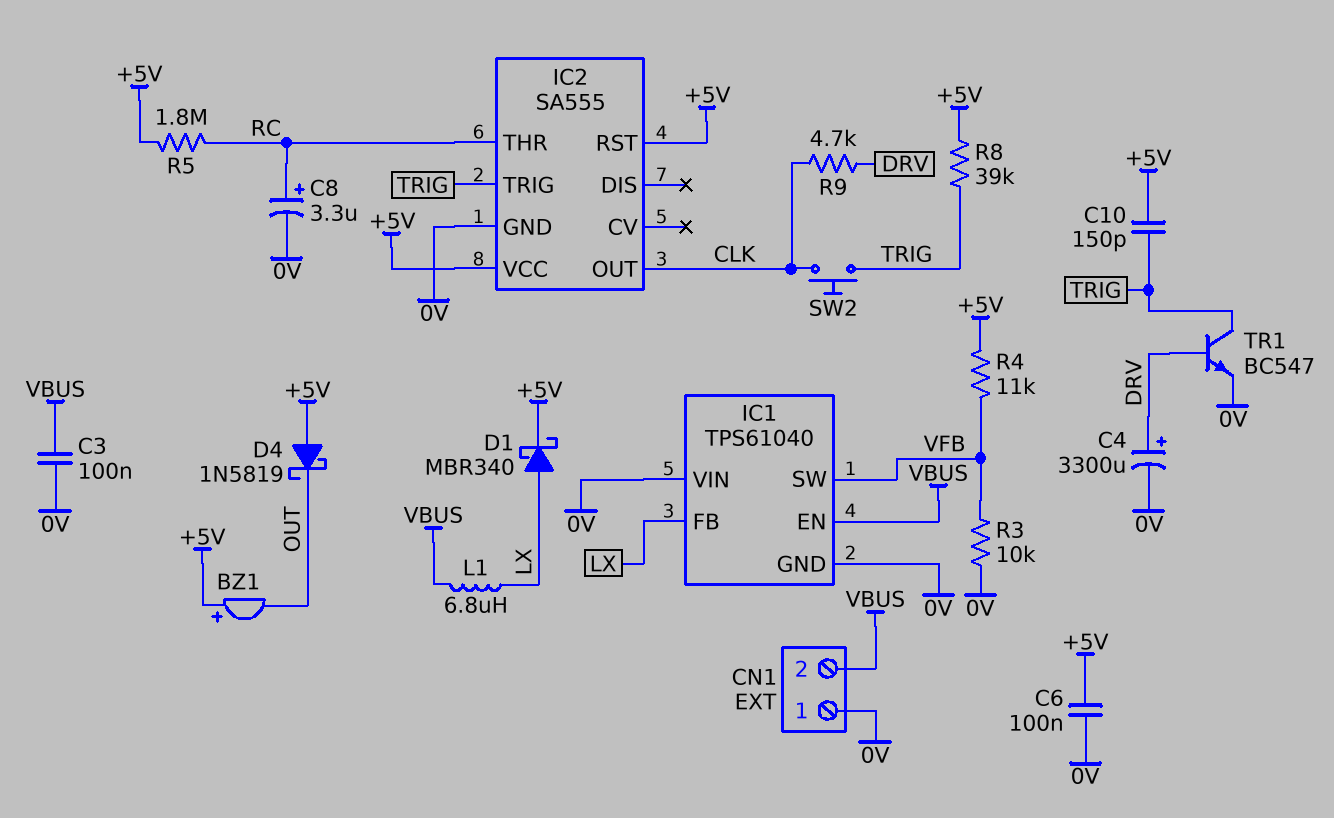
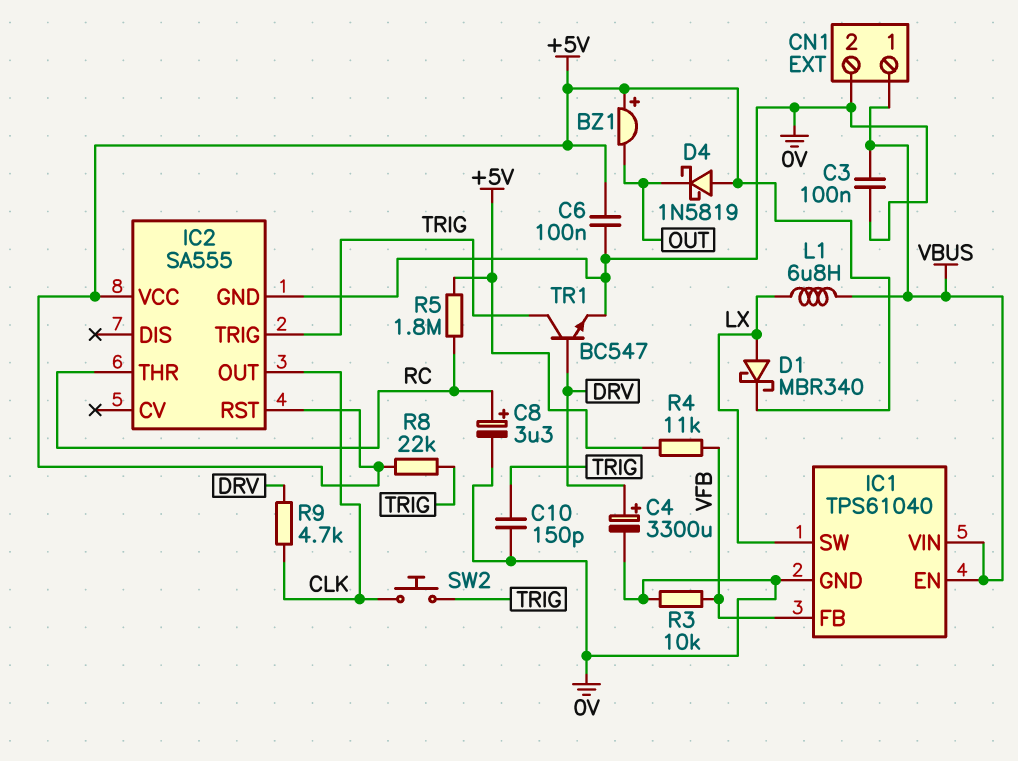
C10: 150pF (+5V, TRIG) -> 150pF (0V, TRIG)
CN1 pin 1: 0V -> VBUS
CN1 pin 2: VBUS -> 0V
IC1 pin FB: LX -> VFB
IC1 pin SW: VFB -> LX
IC1 pin VIN: 0V -> VBUS
R8: 39k (+5V, TRIG) -> 22k (+5V, TRIG)

